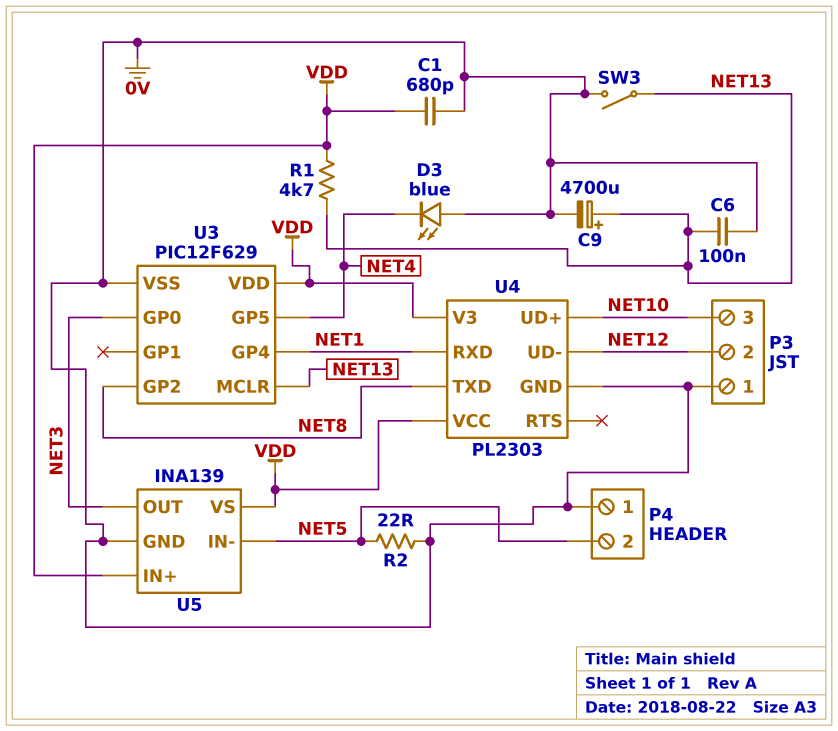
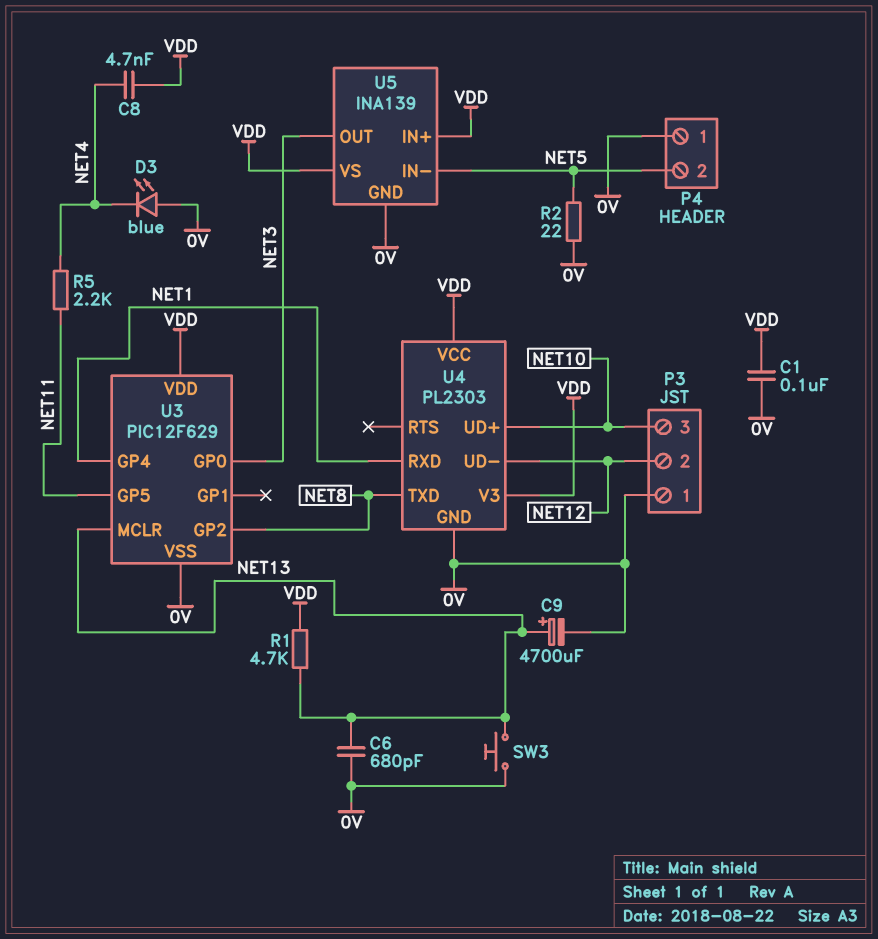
C1: 680pF (0V, VDD) -> 100nF (0V, VDD)
C6: 100nF (0V, NET13) -> 680pF (0V, NET13)
C8: none -> 4.7nF (NET4, VDD)
R5: none -> 2.2k (NET4, NET11)
SW3: switch (0V, NET13) -> button (0V, NET13)
U3 pin GP5: NET4 -> NET11

